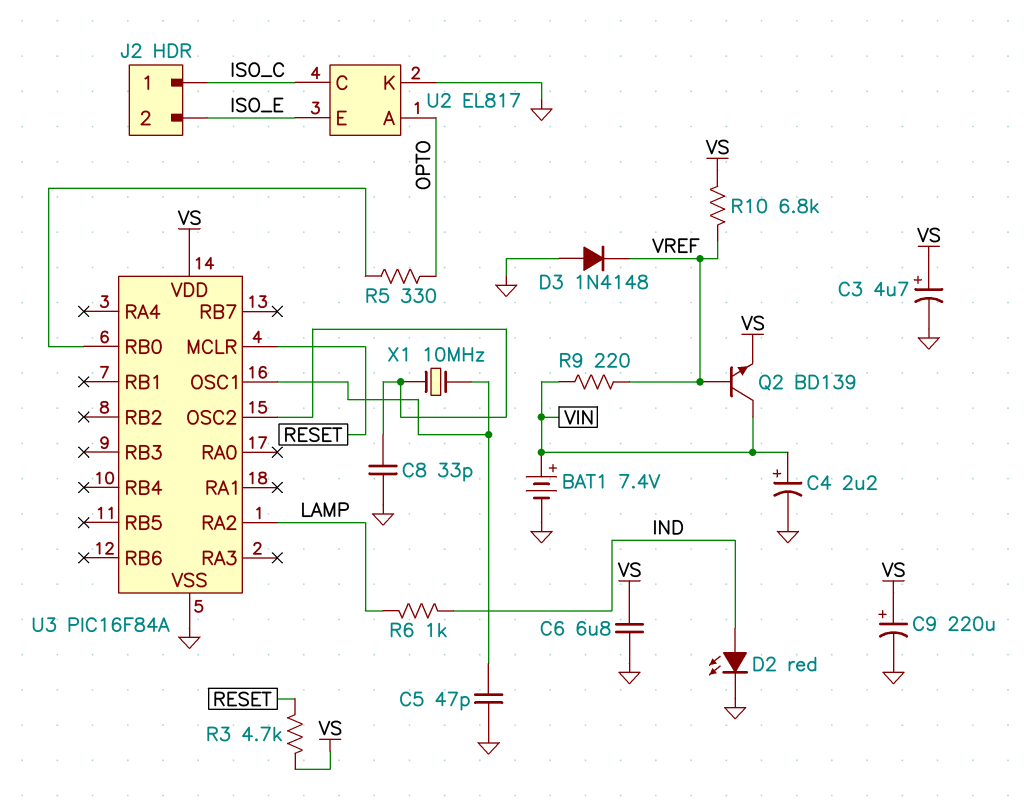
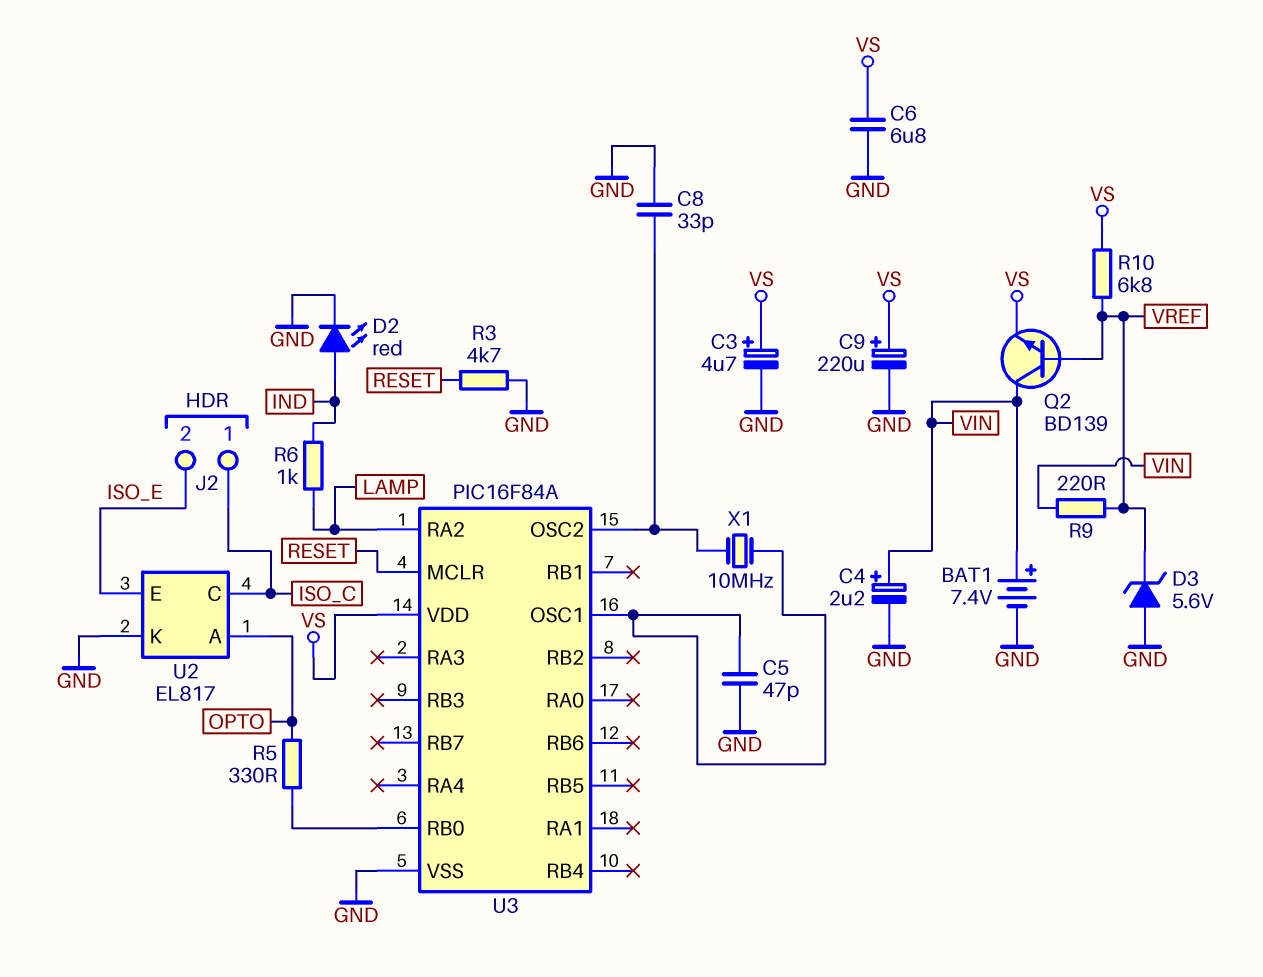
D3: diode 1N4148 (A GND, K VREF) -> zener 5.6V (A GND, K VREF)
R3: 4.7k (RESET, VS) -> 4.7k (GND, RESET)

